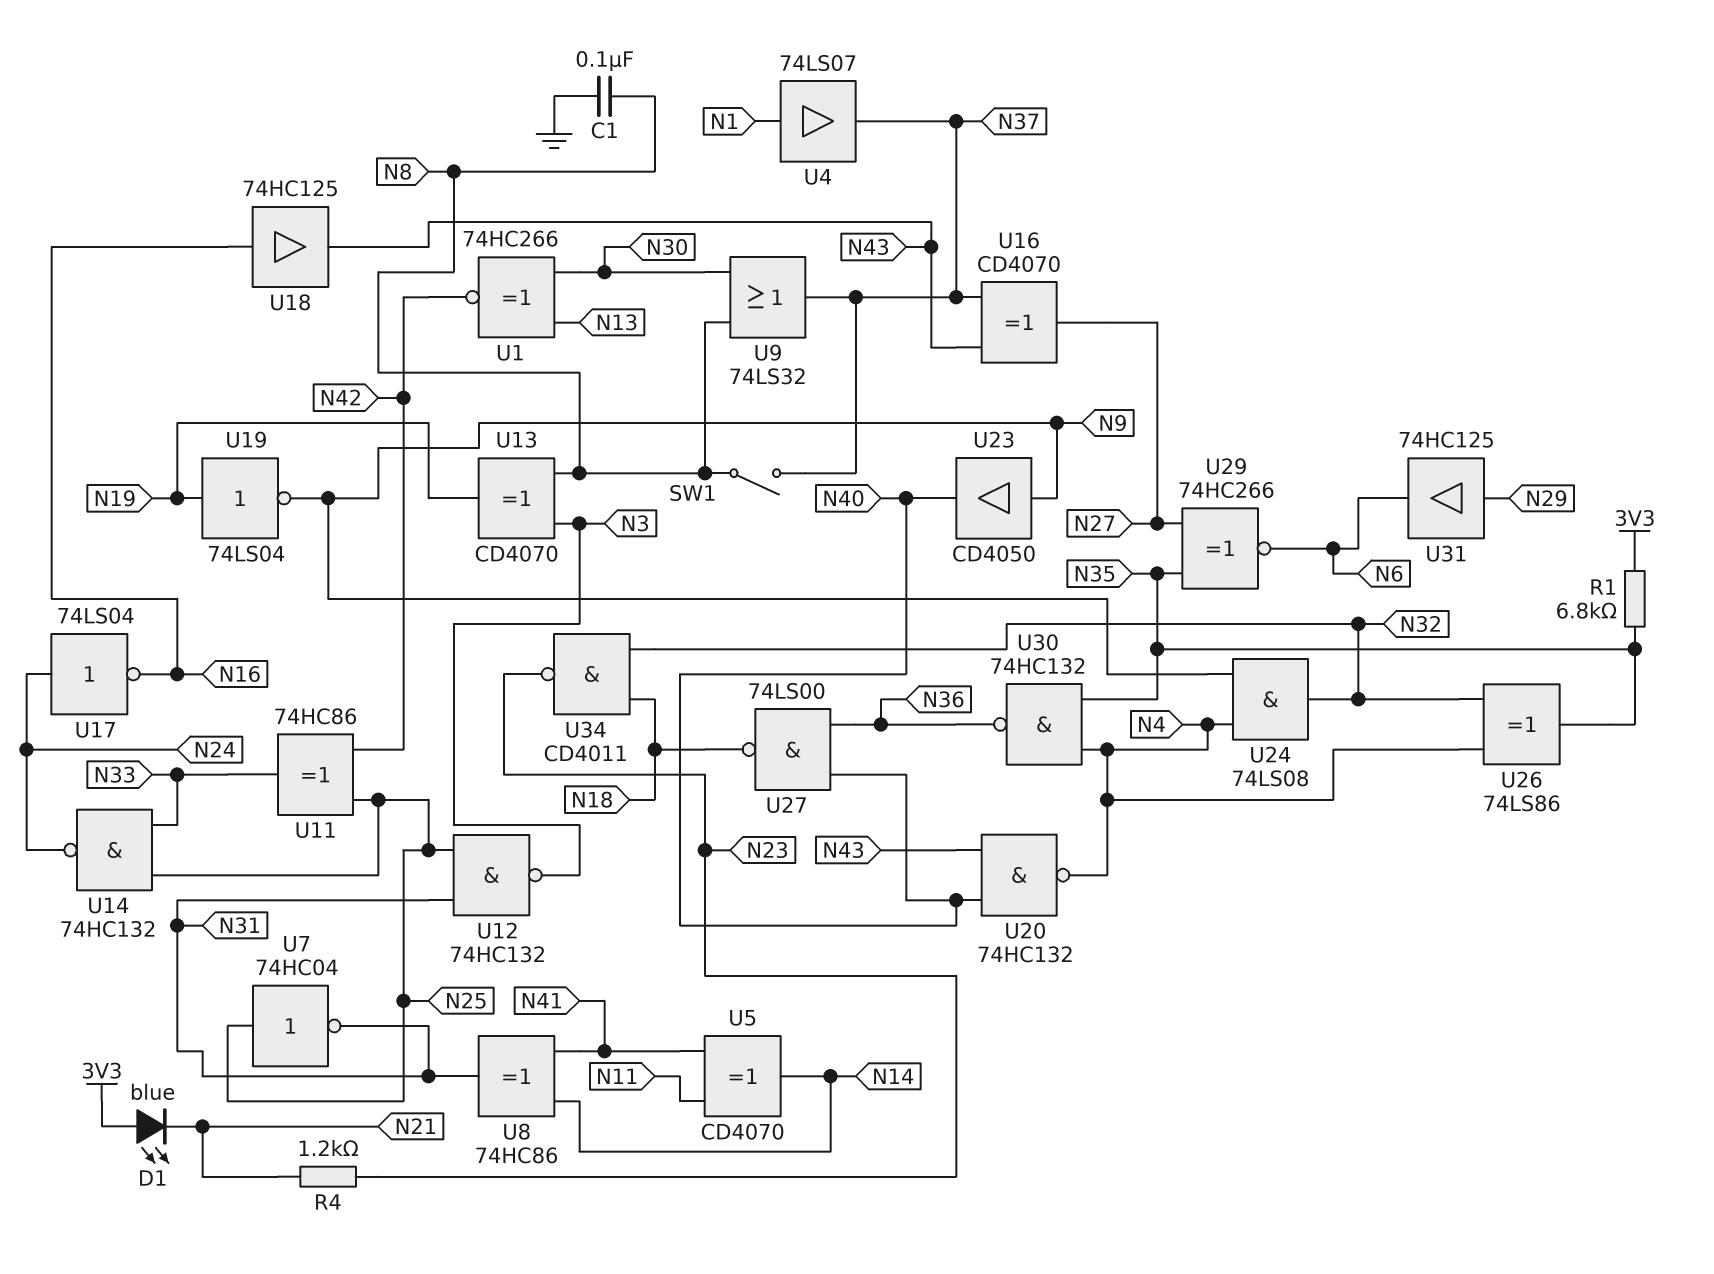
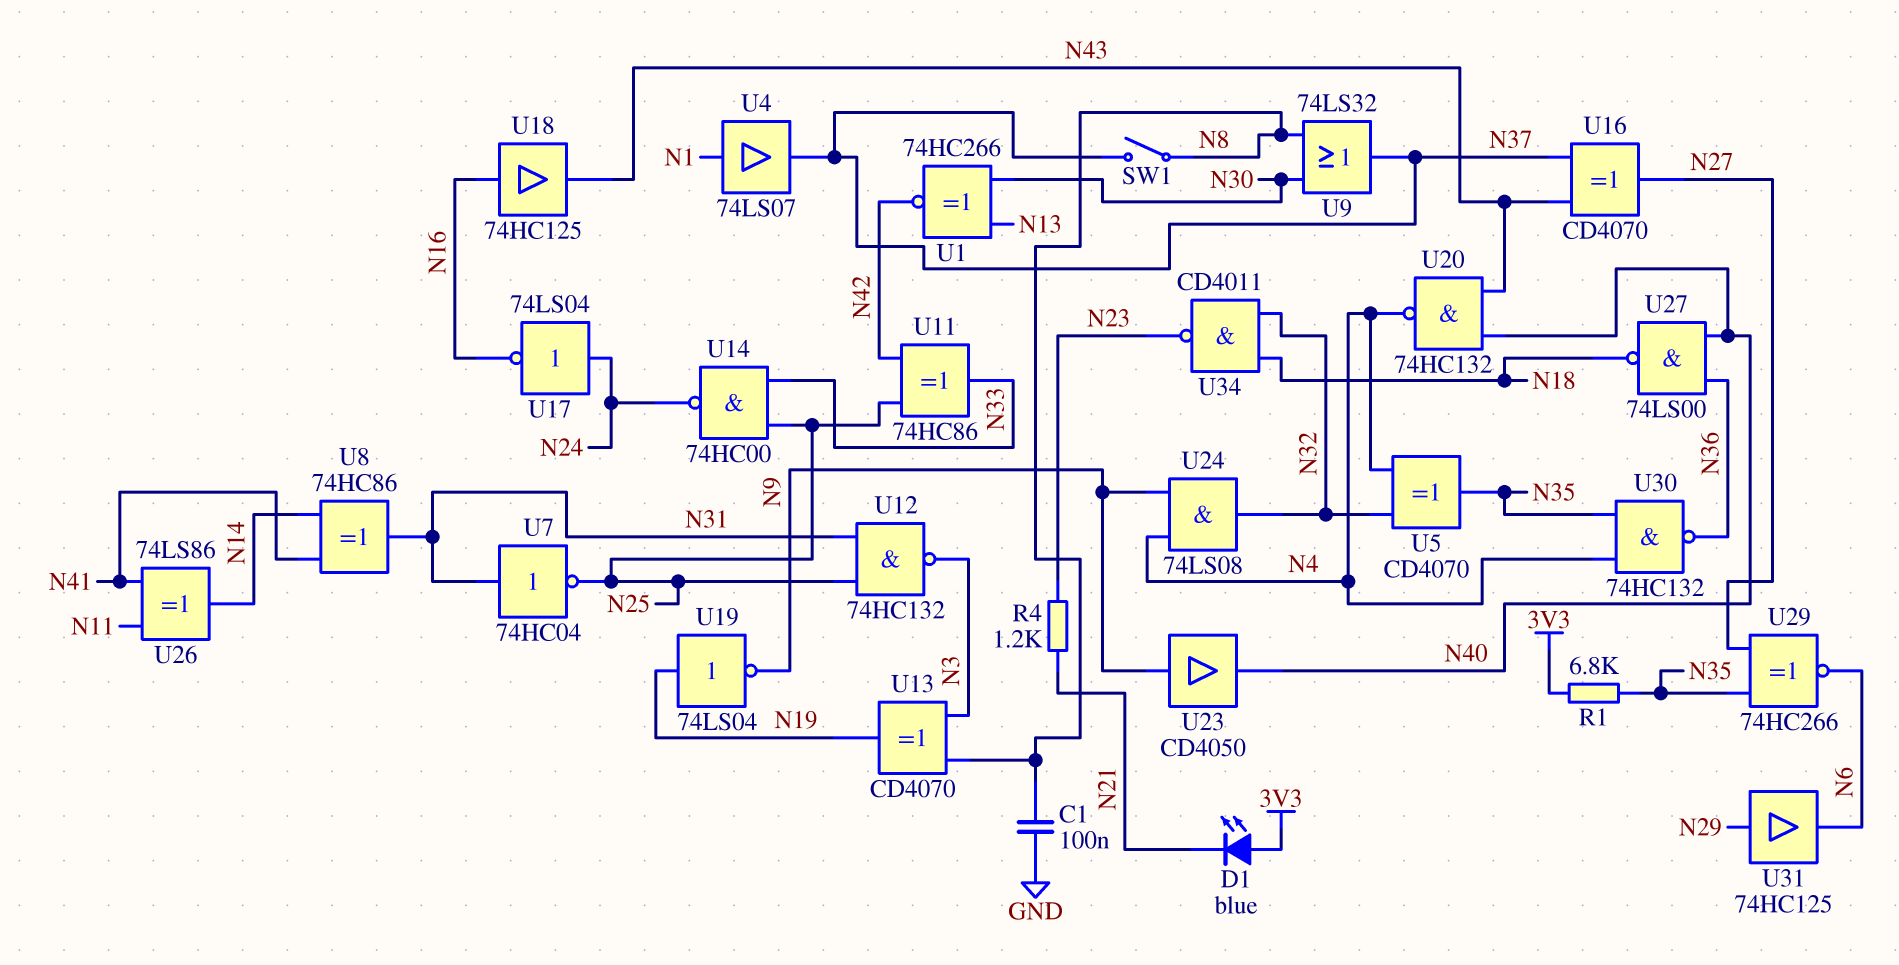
U5: XOR CD4070 (in N11, in N41, out N14) -> XOR CD4070 (in N4, in N32, out N35)
U7: NOT 74HC04 (in N25, out N31) -> NOT 74HC04 (in N31, out N25)
U14: NAND 74HC132 (in N25, in N33, out N24) -> NAND 74HC00 (in N25, in N33, out N24)
U26: XOR 74LS86 (in N4, in N32, out N35) -> XOR 74LS86 (in N11, in N41, out N14)

